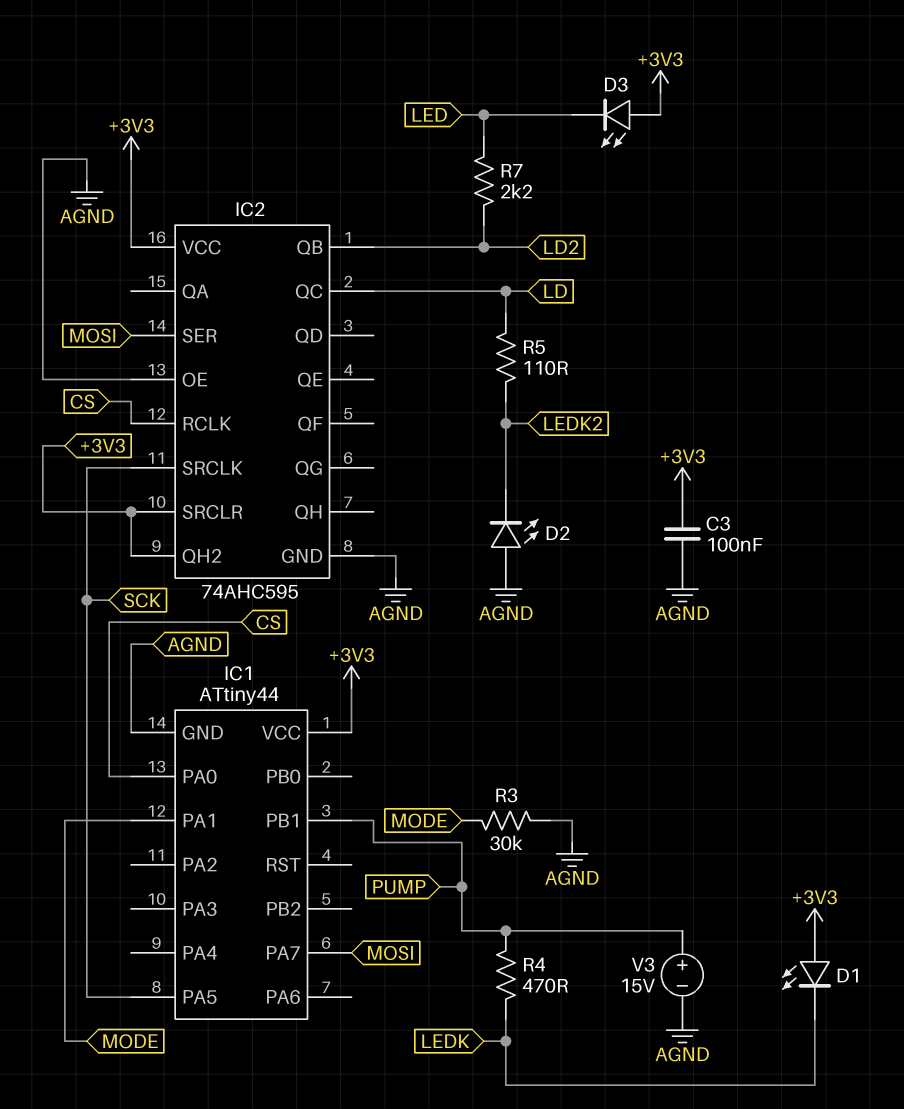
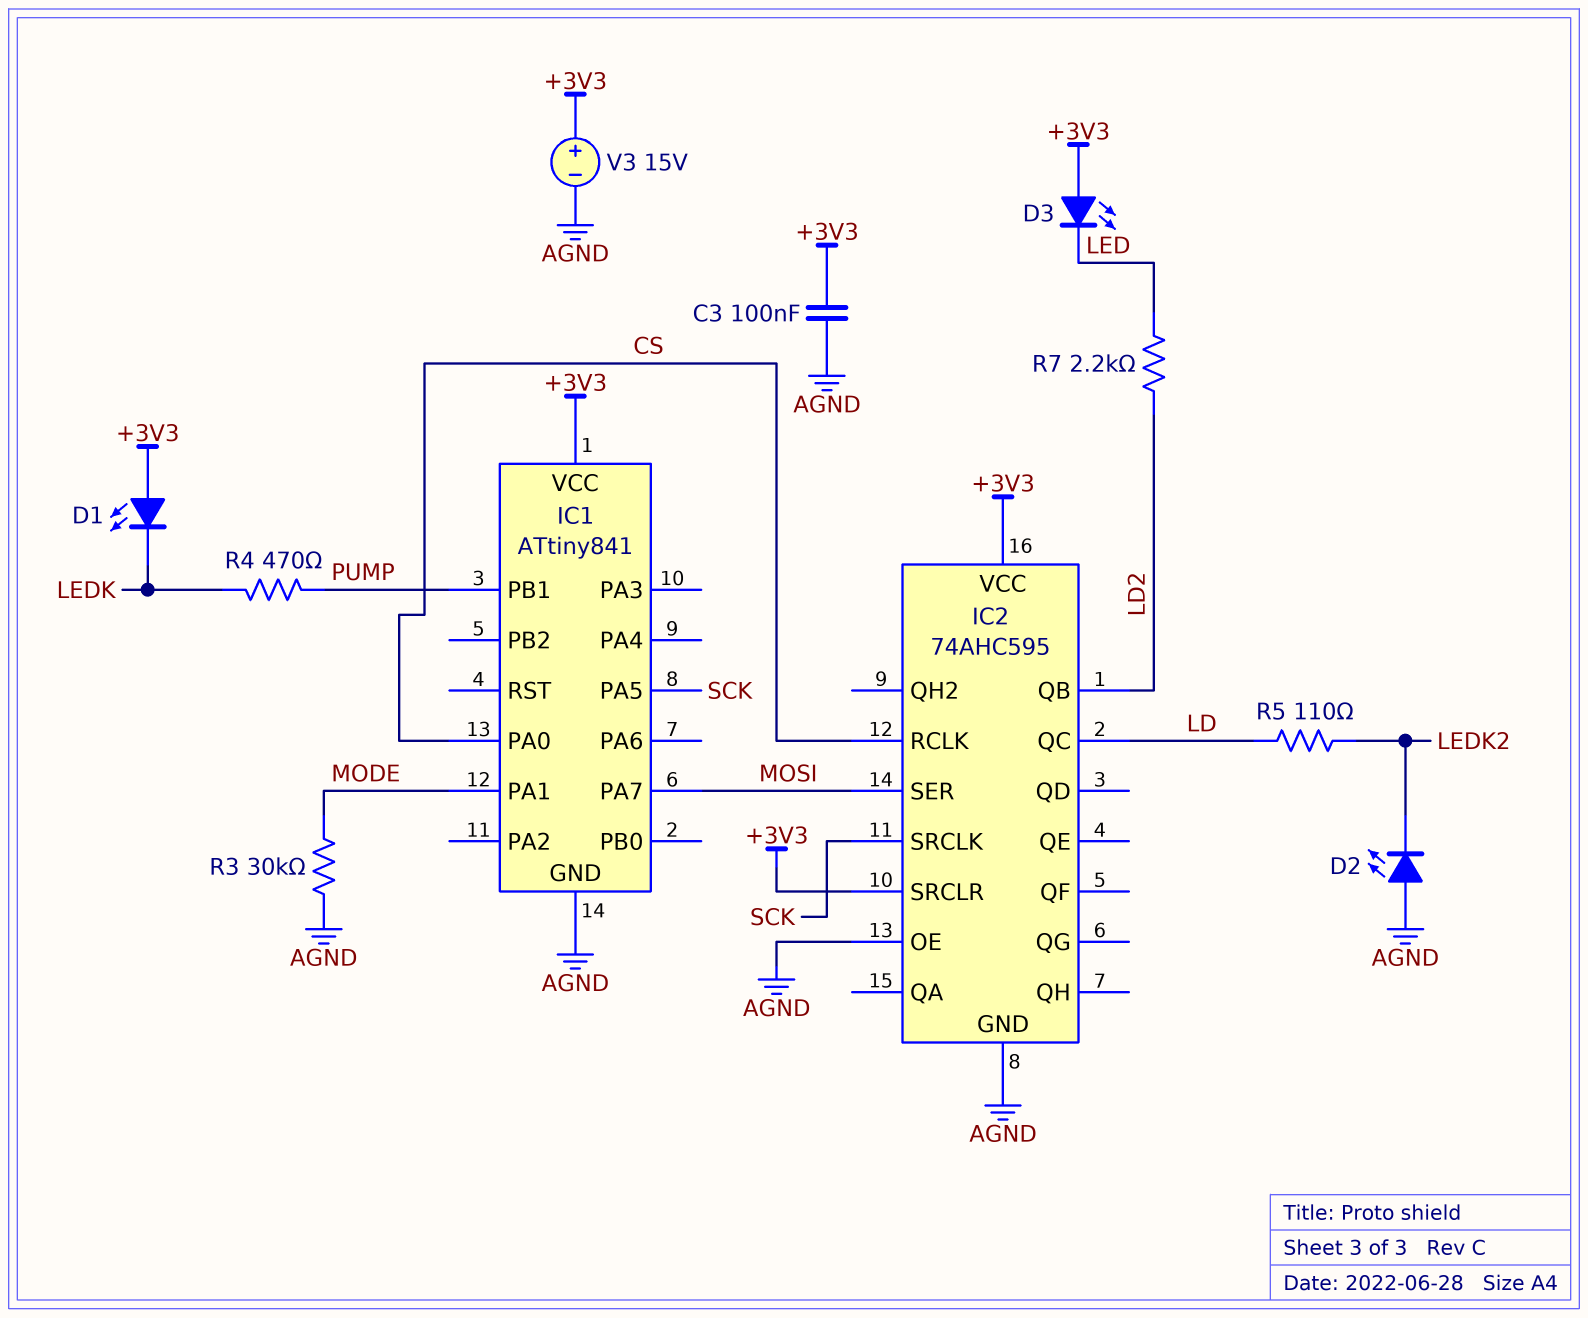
IC1: ATtiny44 -> ATtiny841
IC2 pin QH2: +3V3 -> none
V3: 15V (plus PUMP, minus AGND) -> 15V (plus +3V3, minus AGND)

